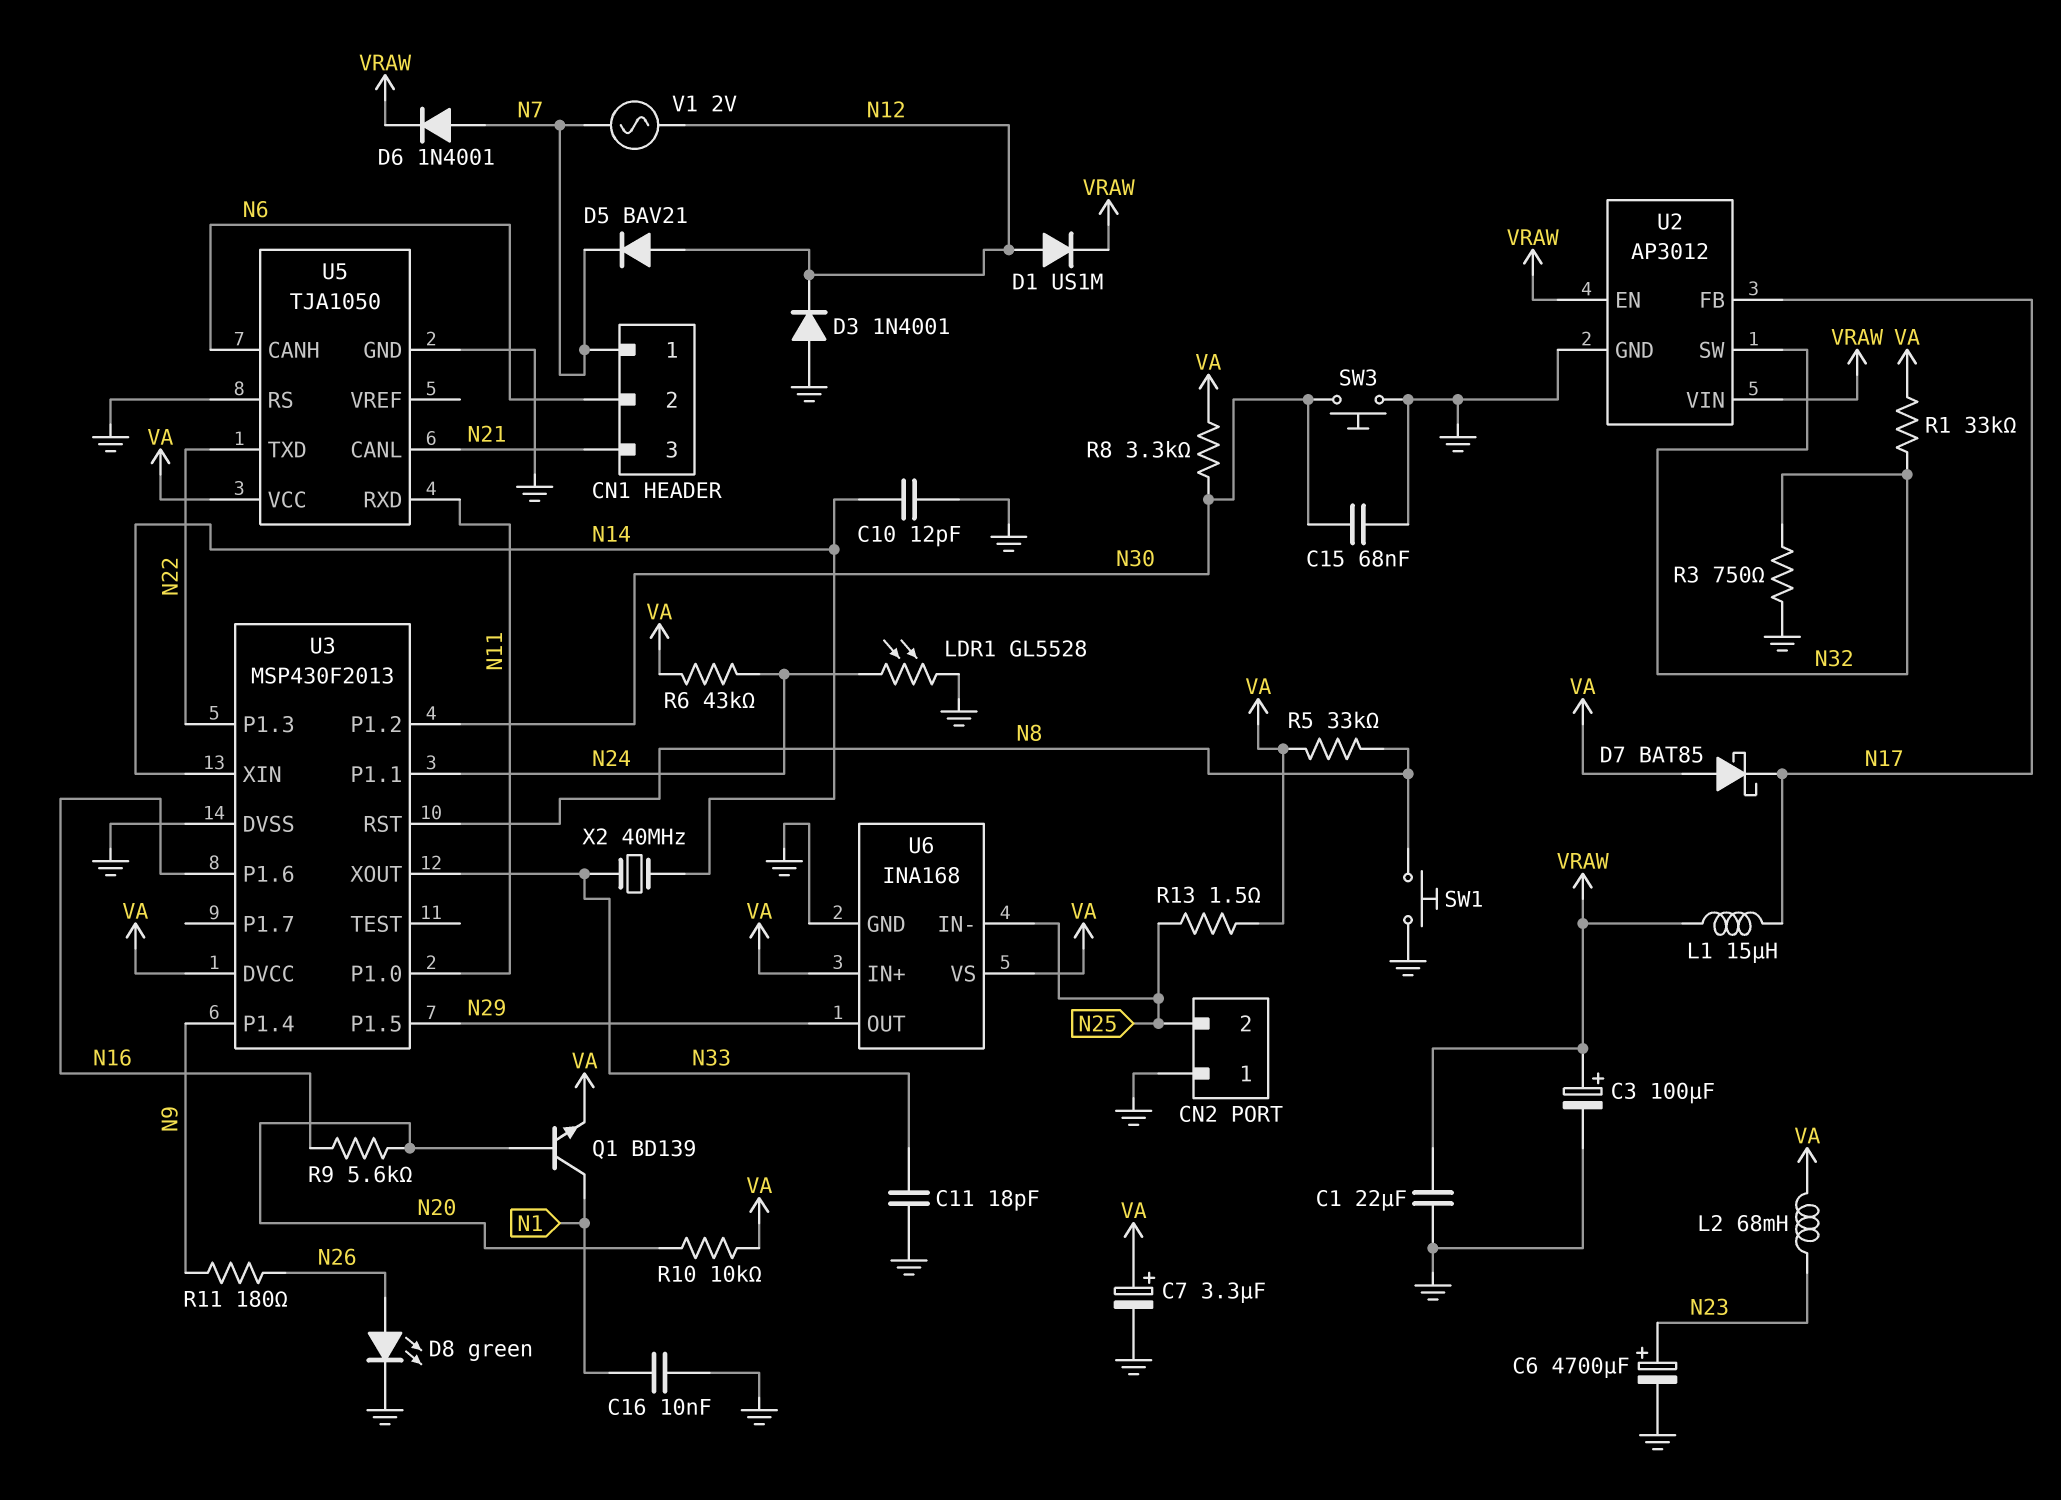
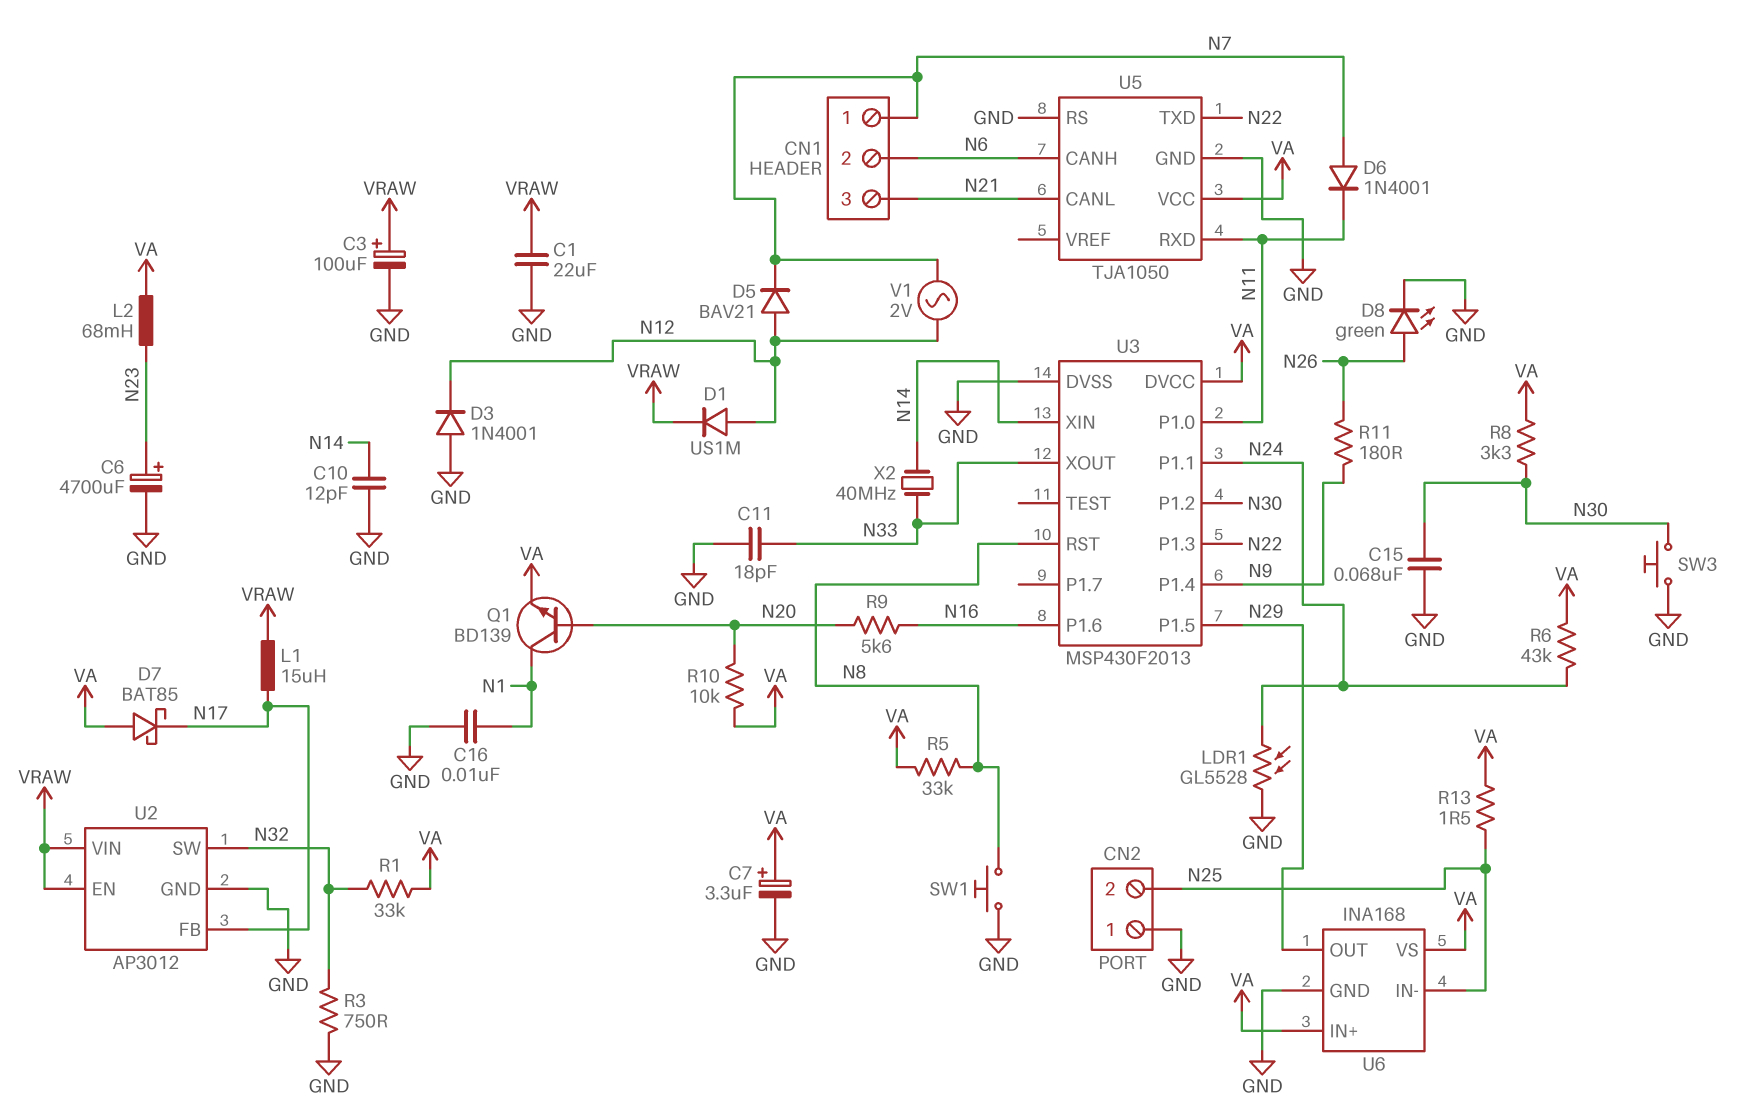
D6: diode 1N4001 (A N7, K VRAW) -> diode 1N4001 (A N7, K N11)

